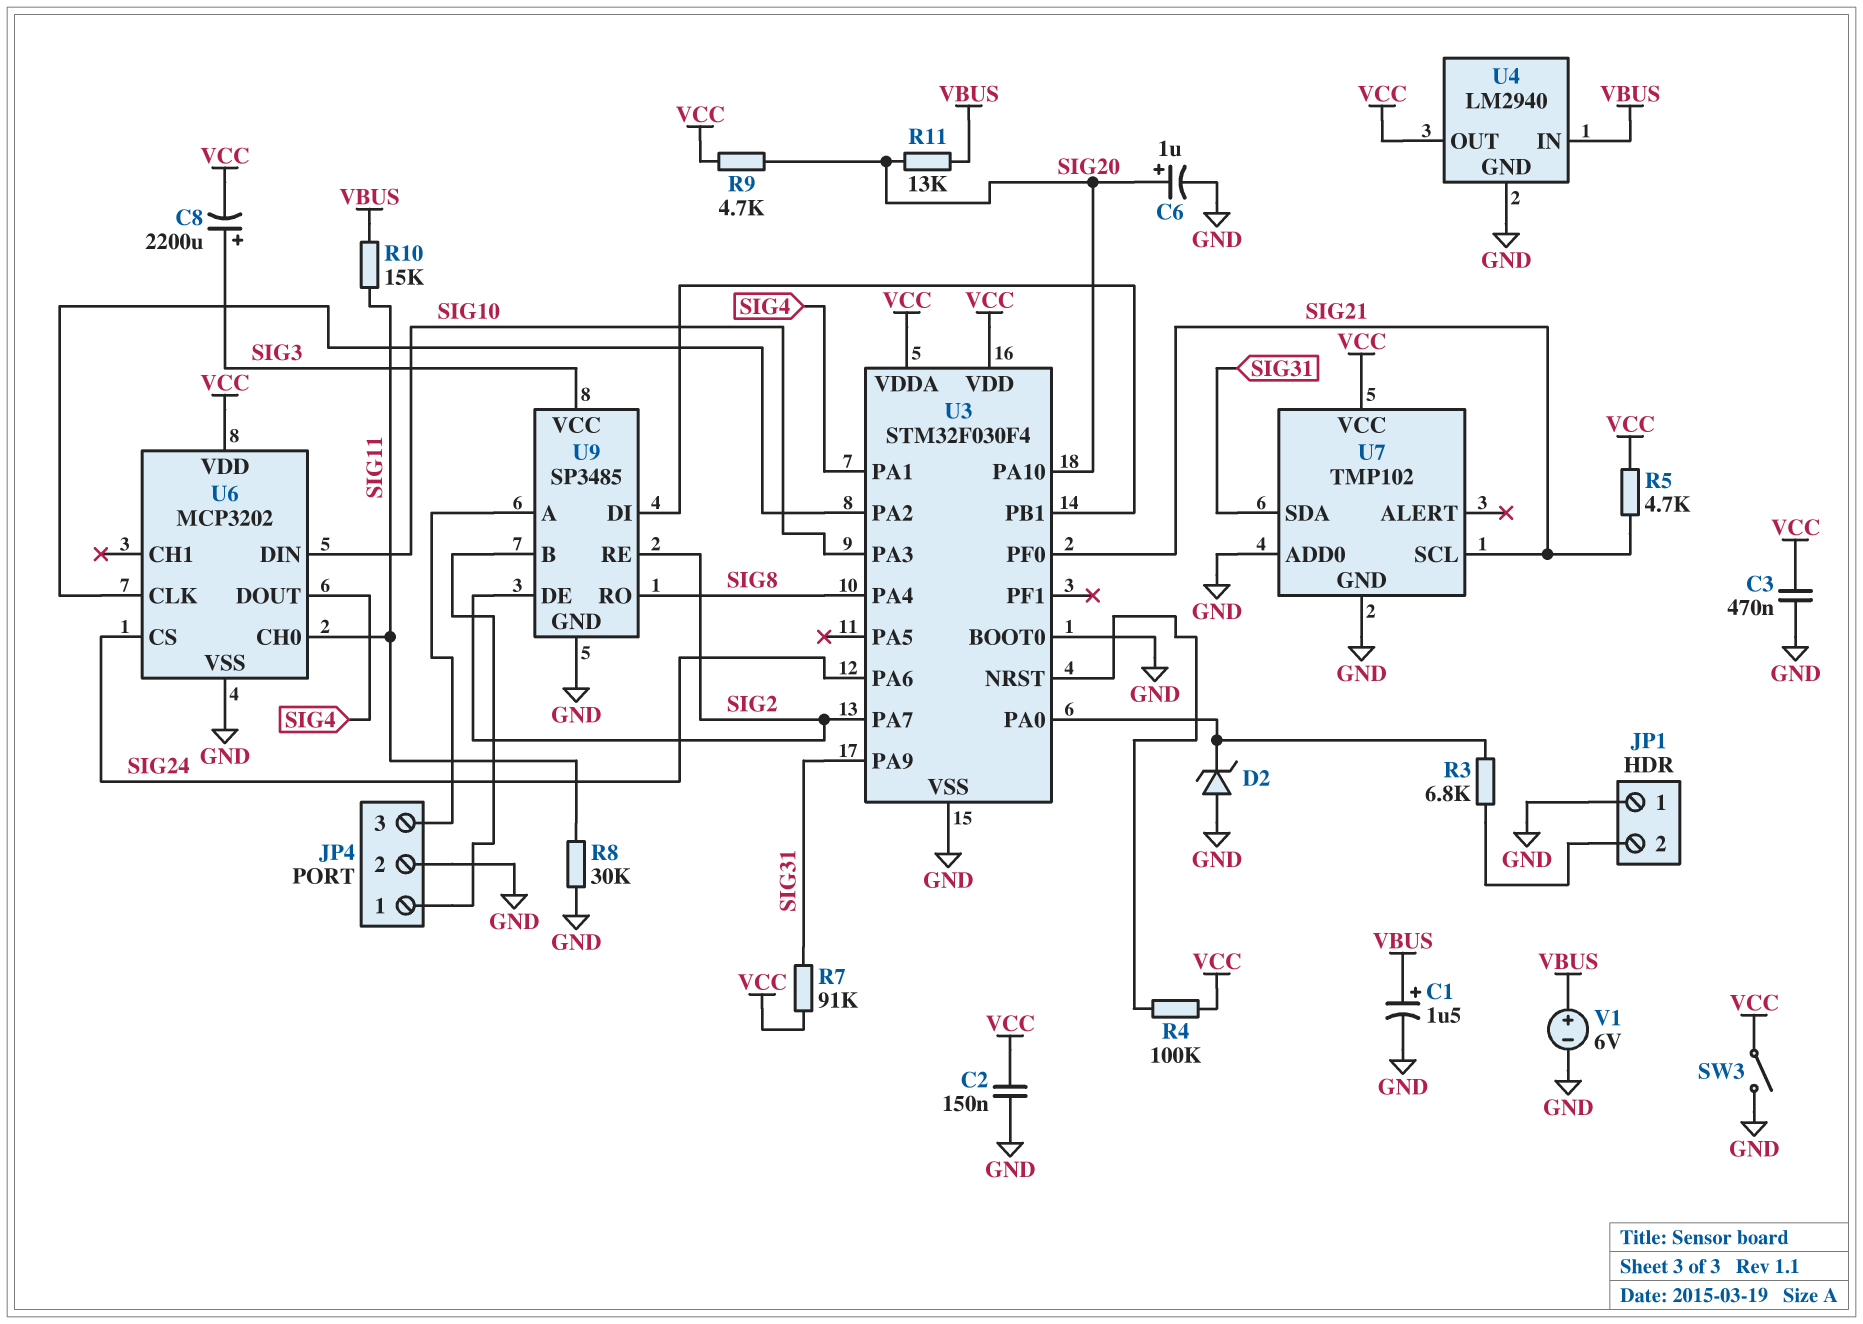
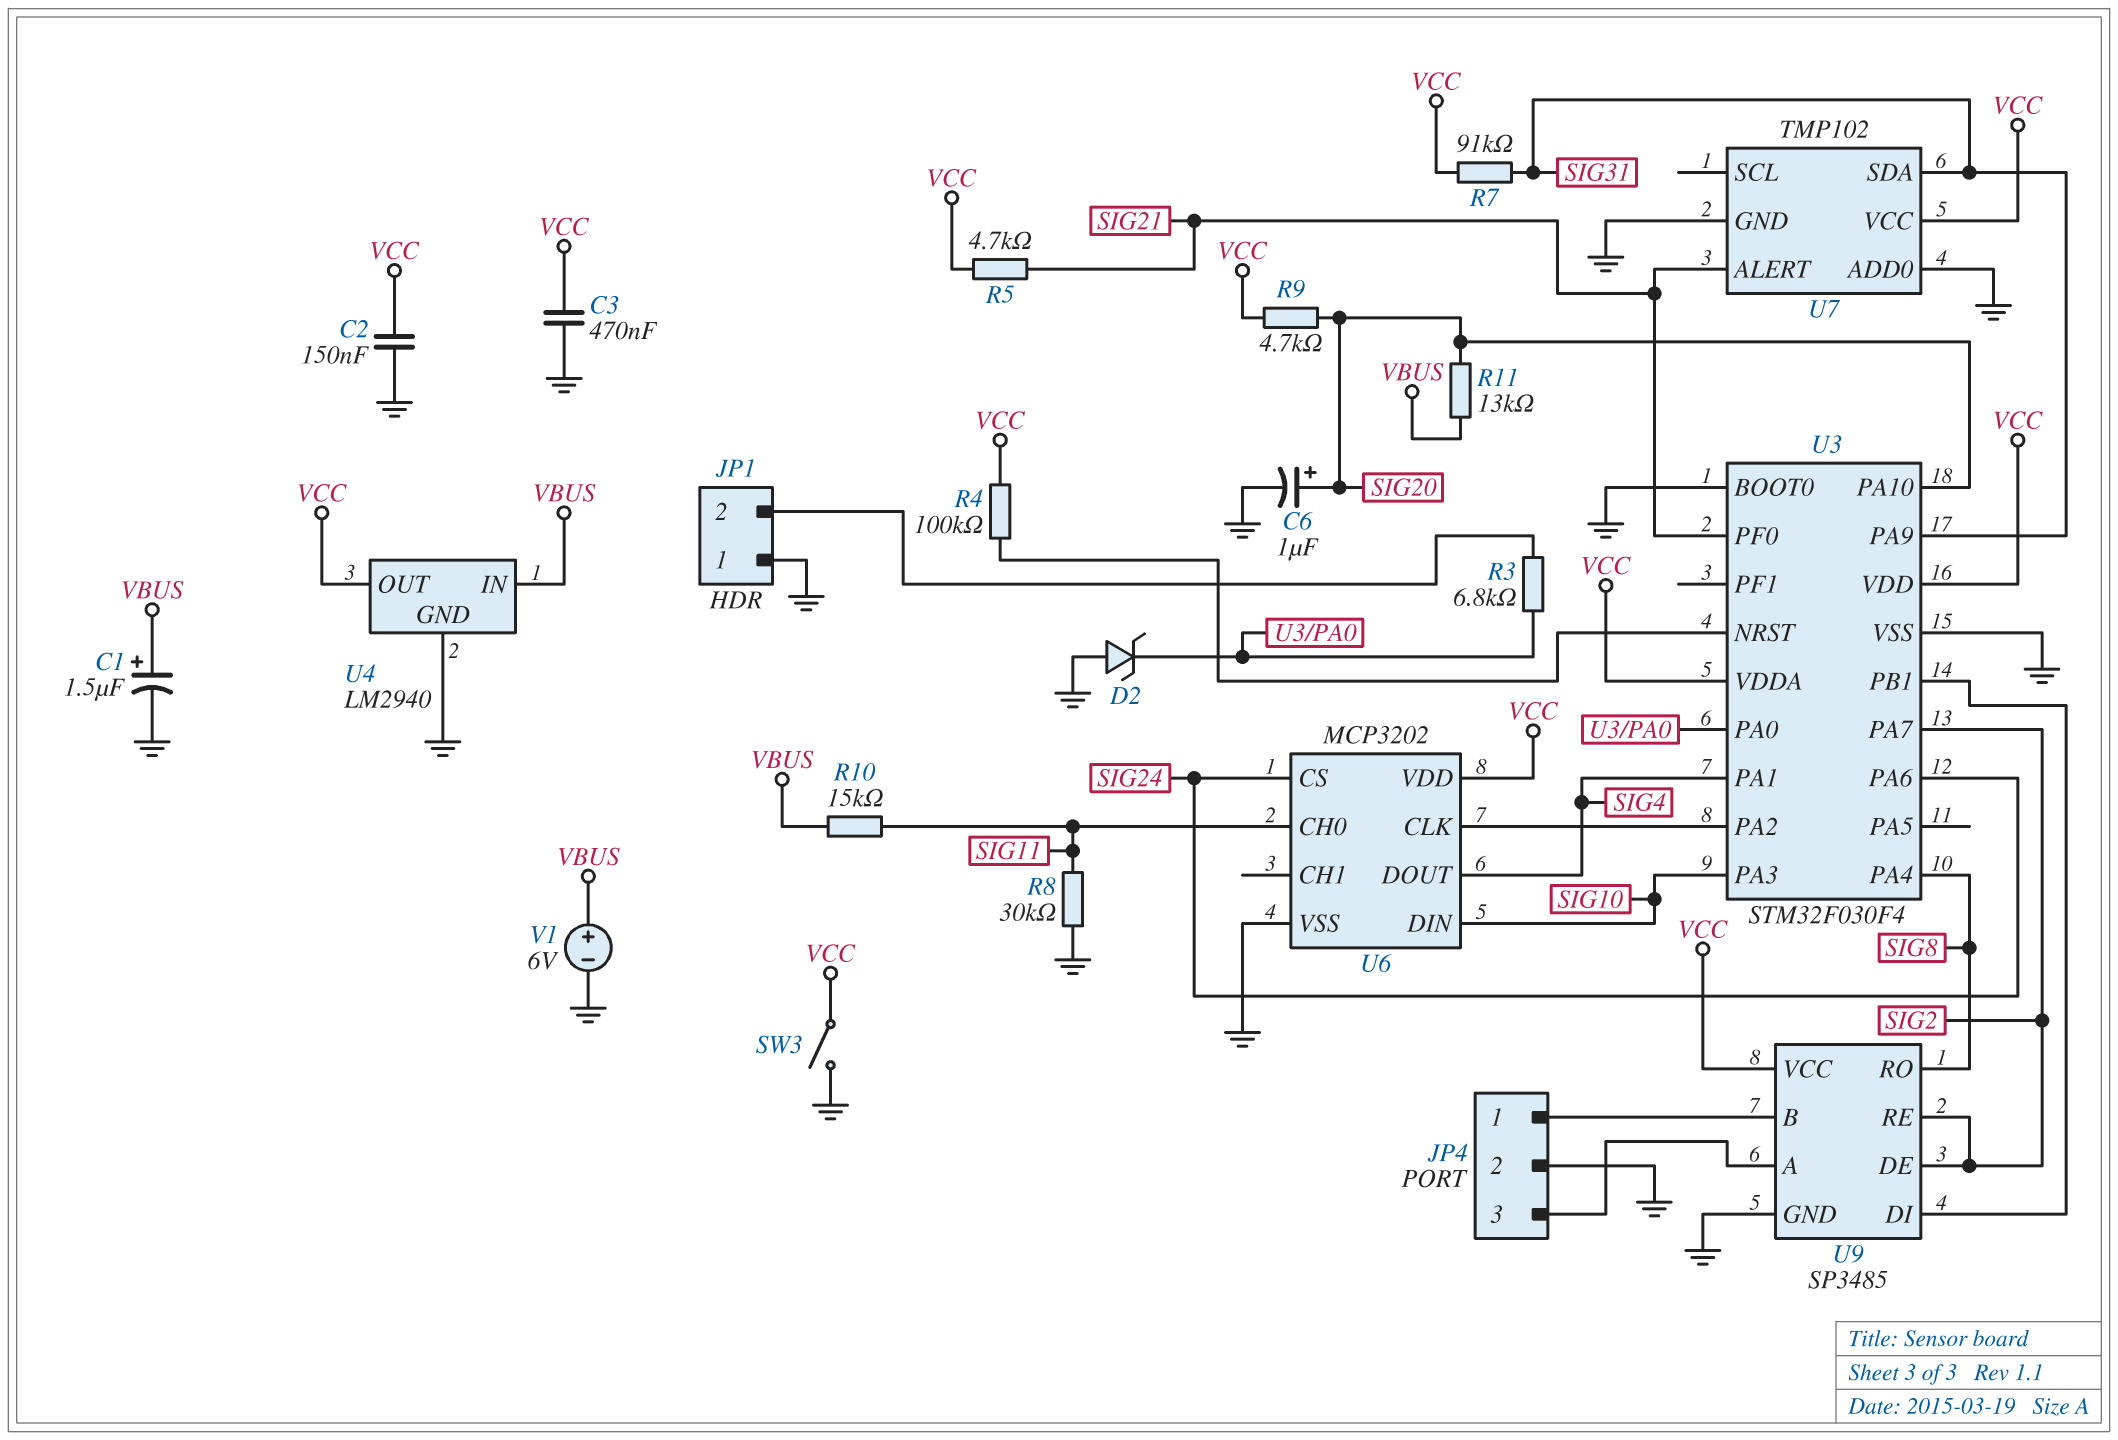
C8: 2200uF (plus SIG3, minus VCC) -> none
U7 pin ALERT: none -> SIG21
U7 pin SCL: SIG21 -> none
U9 pin VCC: SIG3 -> VCC

